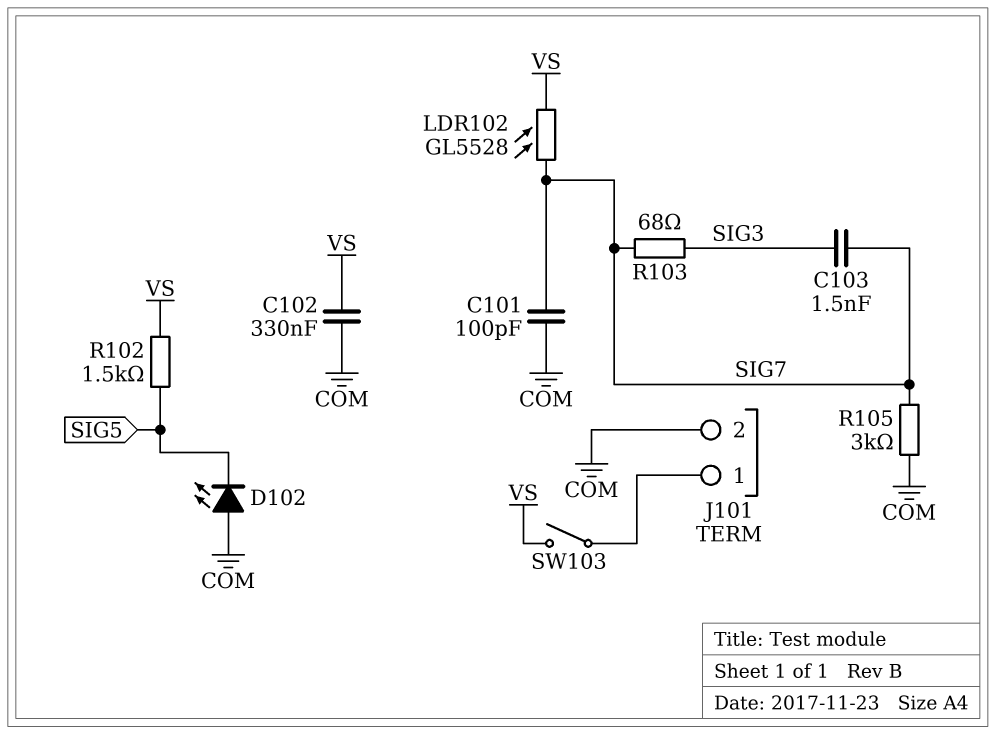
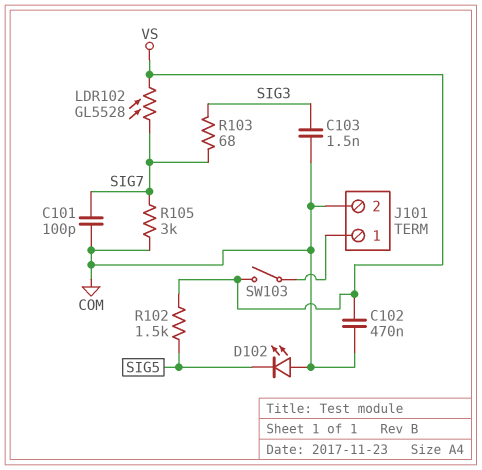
C102: 330nF (COM, VS) -> 470nF (COM, VS)
C103: 1.5nF (SIG3, SIG7) -> 1.5nF (COM, SIG3)

